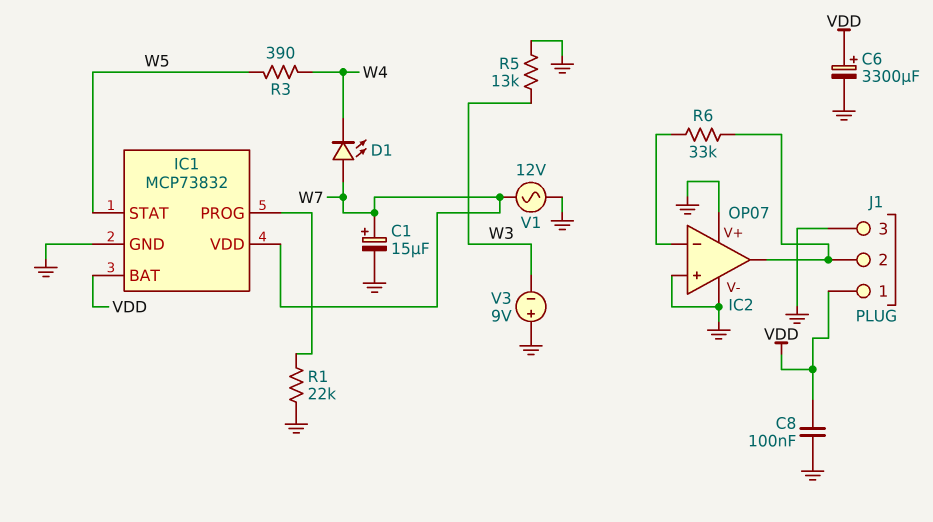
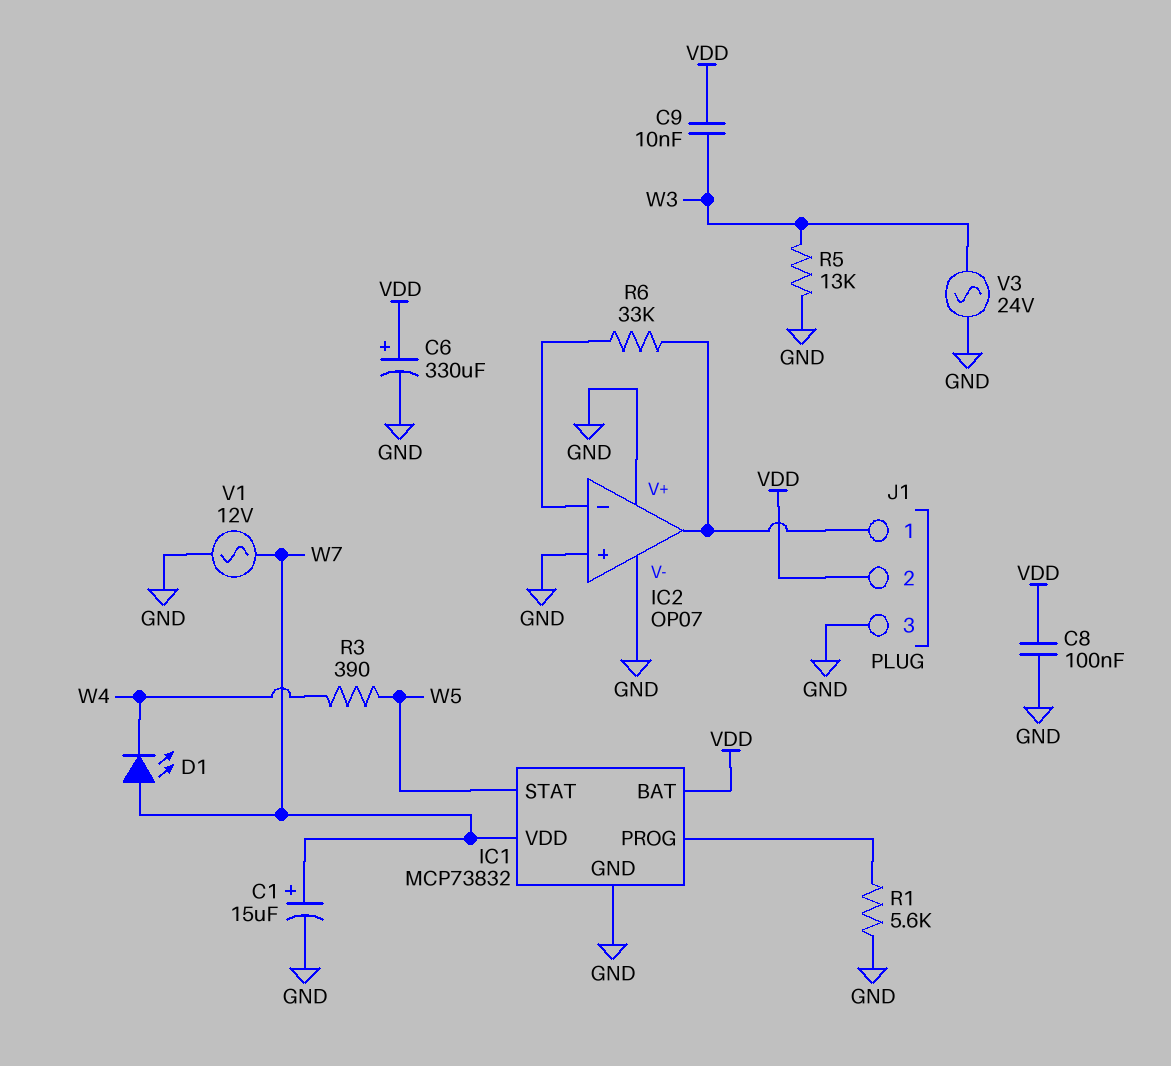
C6: 3300uF (plus VDD, minus GND) -> 330uF (plus VDD, minus GND)
C9: none -> 10nF (VDD, W3)
J1 pin 1: VDD -> IC2/out
J1 pin 2: IC2/out -> VDD
R1: 22k (GND, IC1/PROG) -> 5.6k (GND, IC1/PROG)
V3: 9V (plus GND, minus W3) -> AC 24V (GND, W3)

